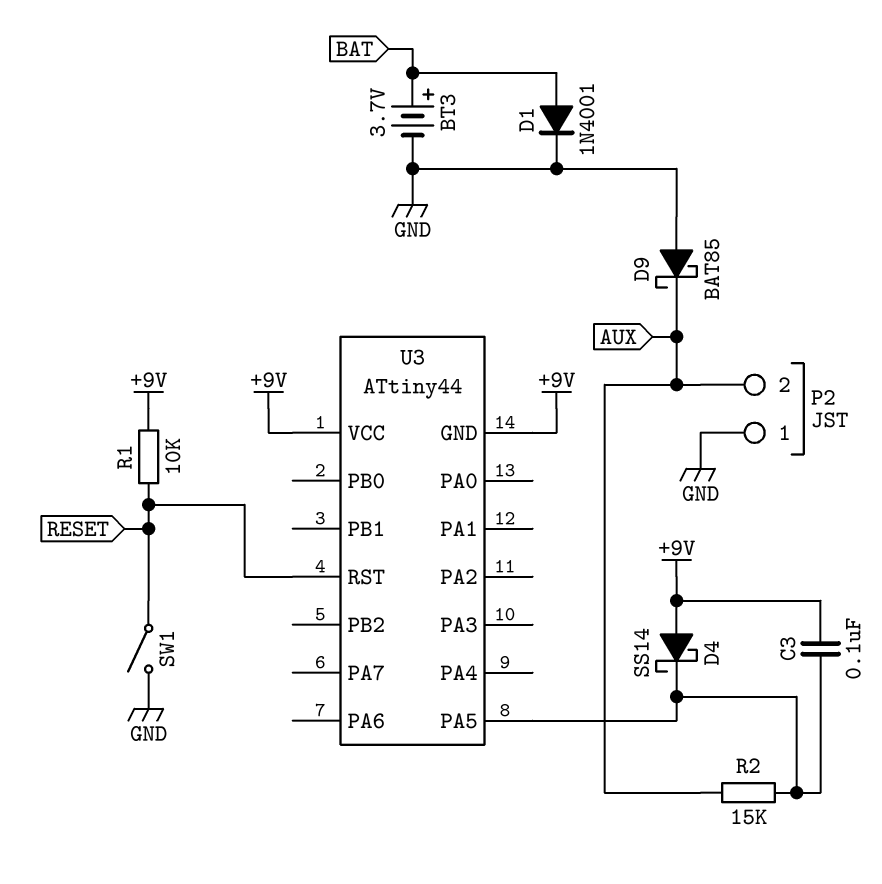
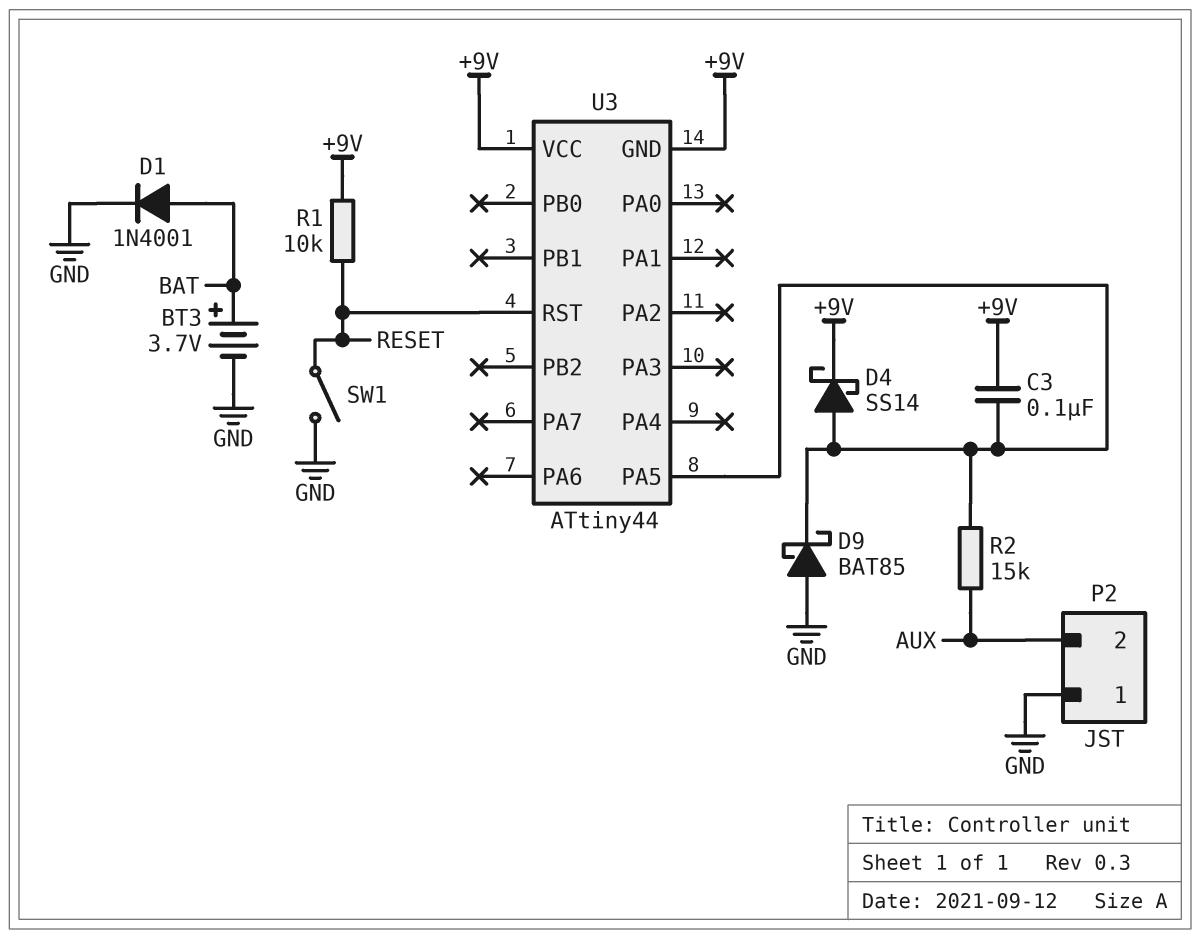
D4: schottky SS14 (A +9V, K U3/PA5) -> schottky SS14 (A U3/PA5, K +9V)
D9: schottky BAT85 (A GND, K AUX) -> schottky BAT85 (A GND, K U3/PA5)

